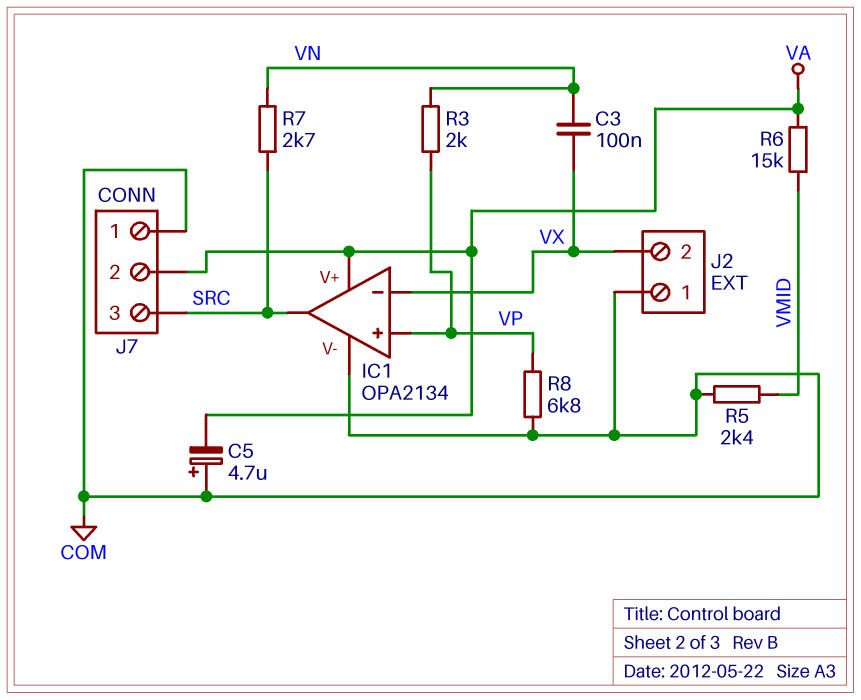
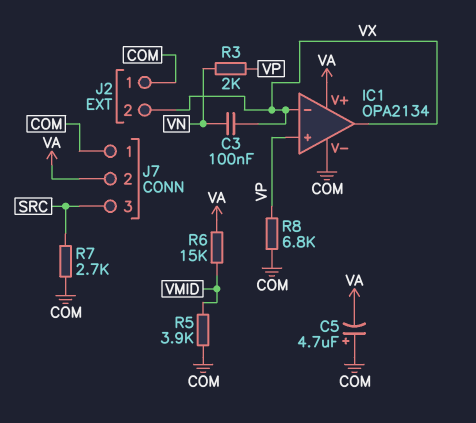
IC1 pin out: SRC -> VX
R5: 2.4k (COM, VMID) -> 3.9k (COM, VMID)
R7: 2.7k (SRC, VN) -> 2.7k (COM, SRC)

